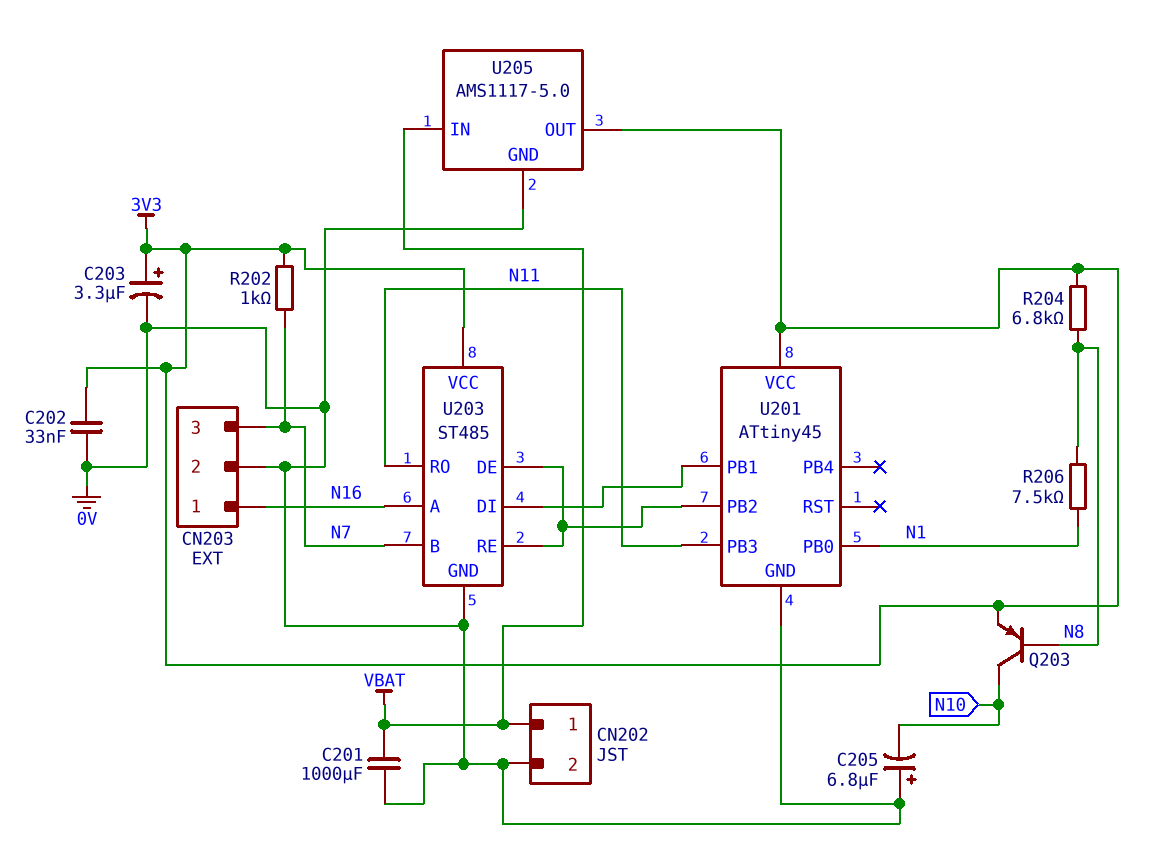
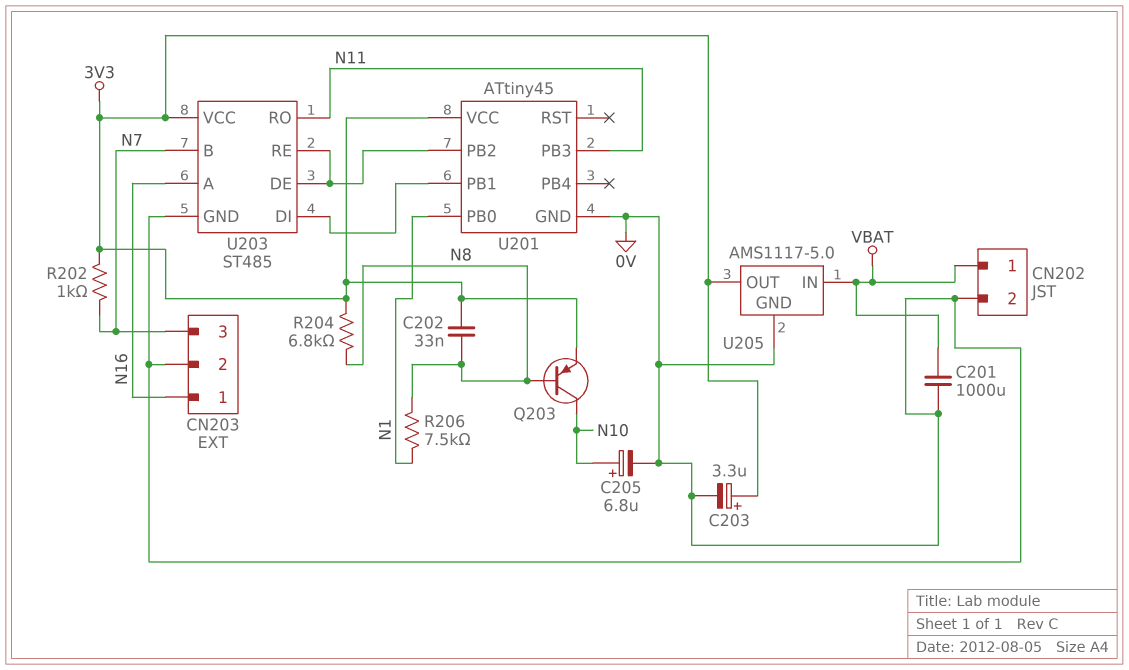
C202: 33nF (0V, 3V3) -> 33nF (3V3, N8)
C205: 6.8uF (plus 0V, minus N10) -> 6.8uF (plus N10, minus 0V)

